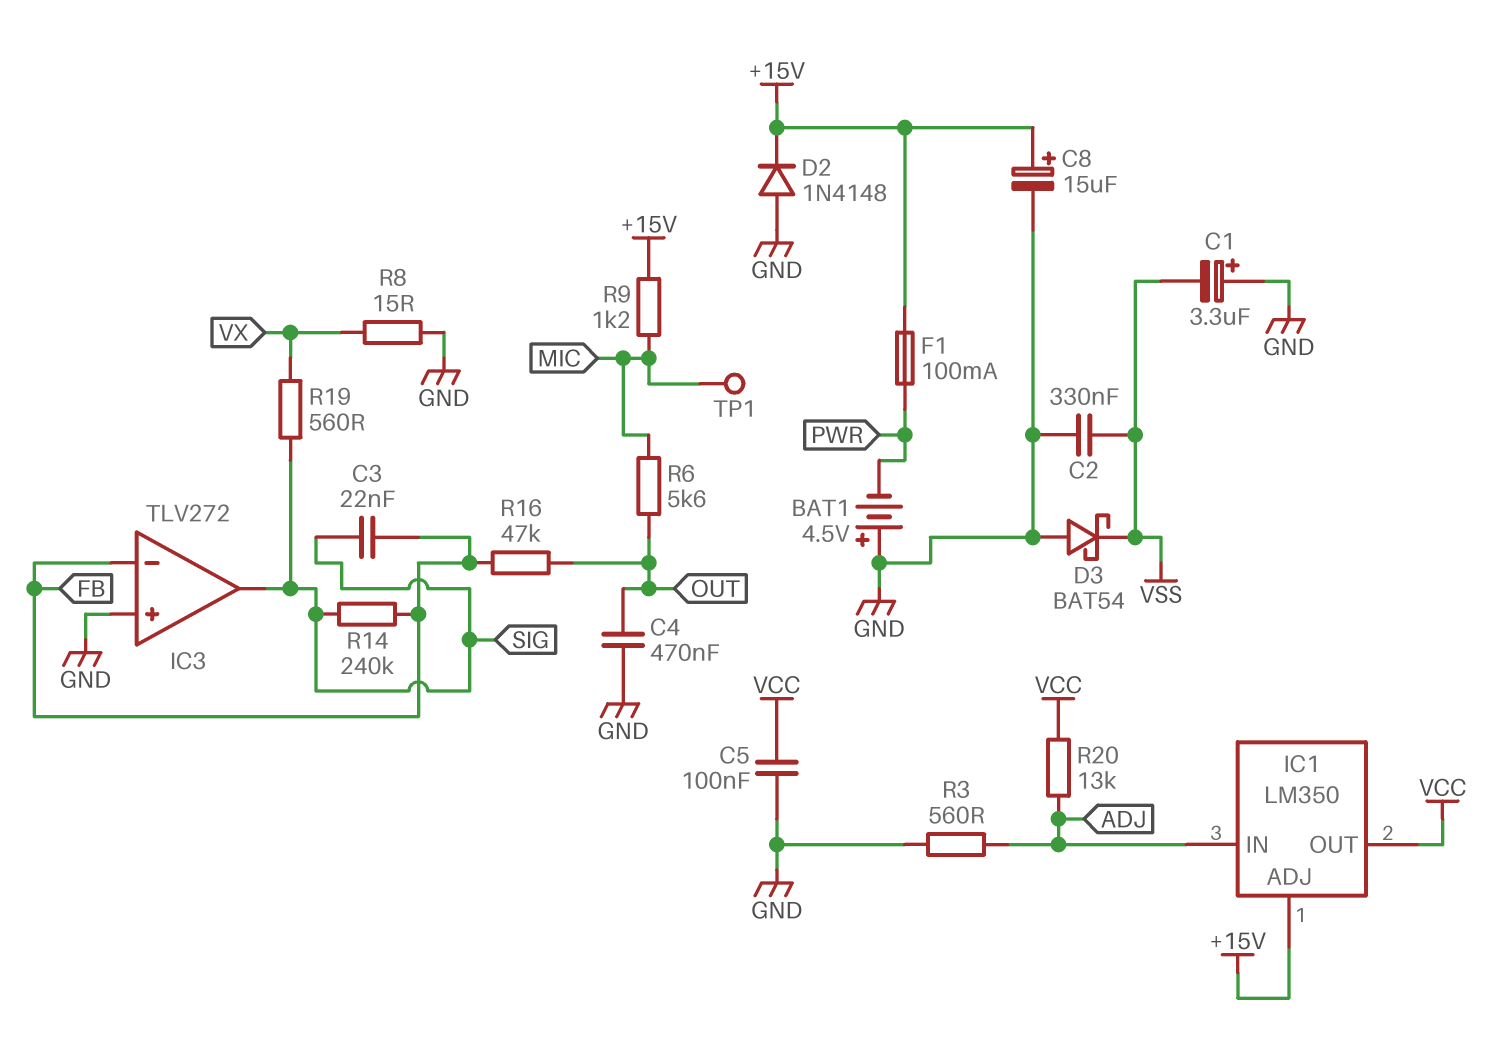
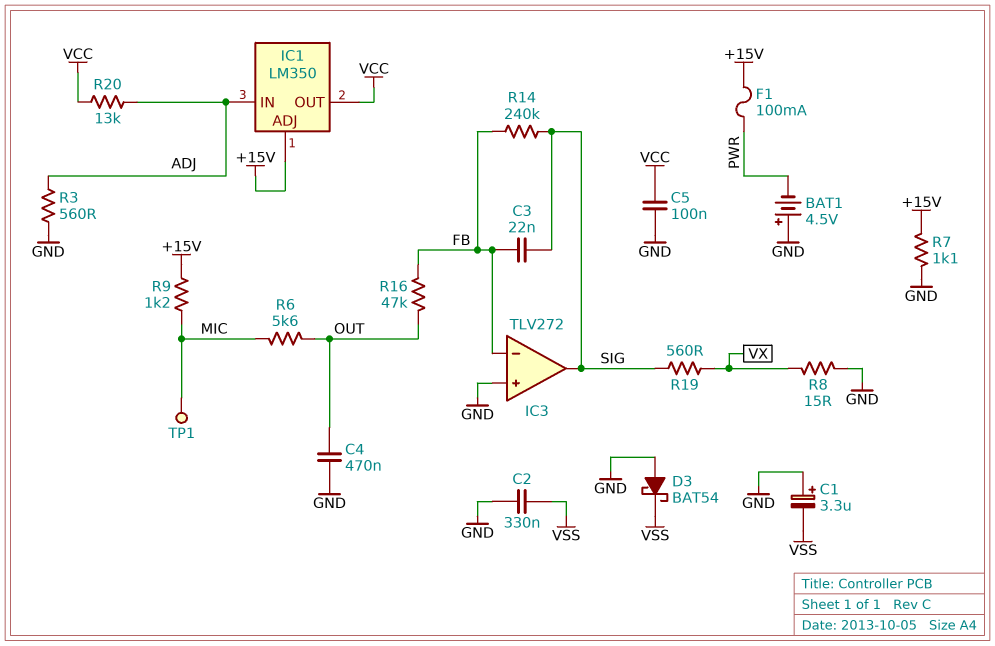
C8: 15uF (plus +15V, minus GND) -> none
D2: diode 1N4148 (A GND, K +15V) -> none
R7: none -> 1.1k (+15V, GND)

